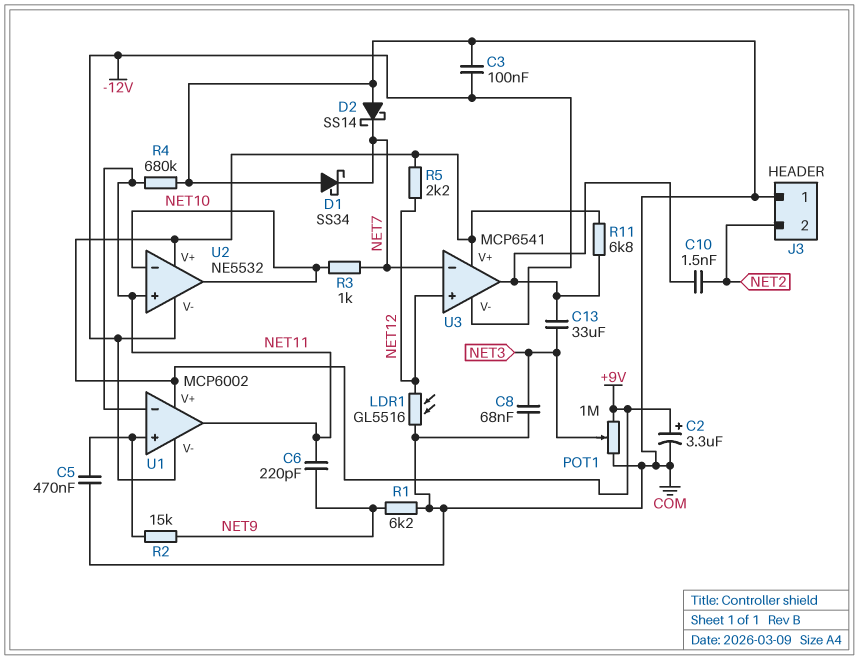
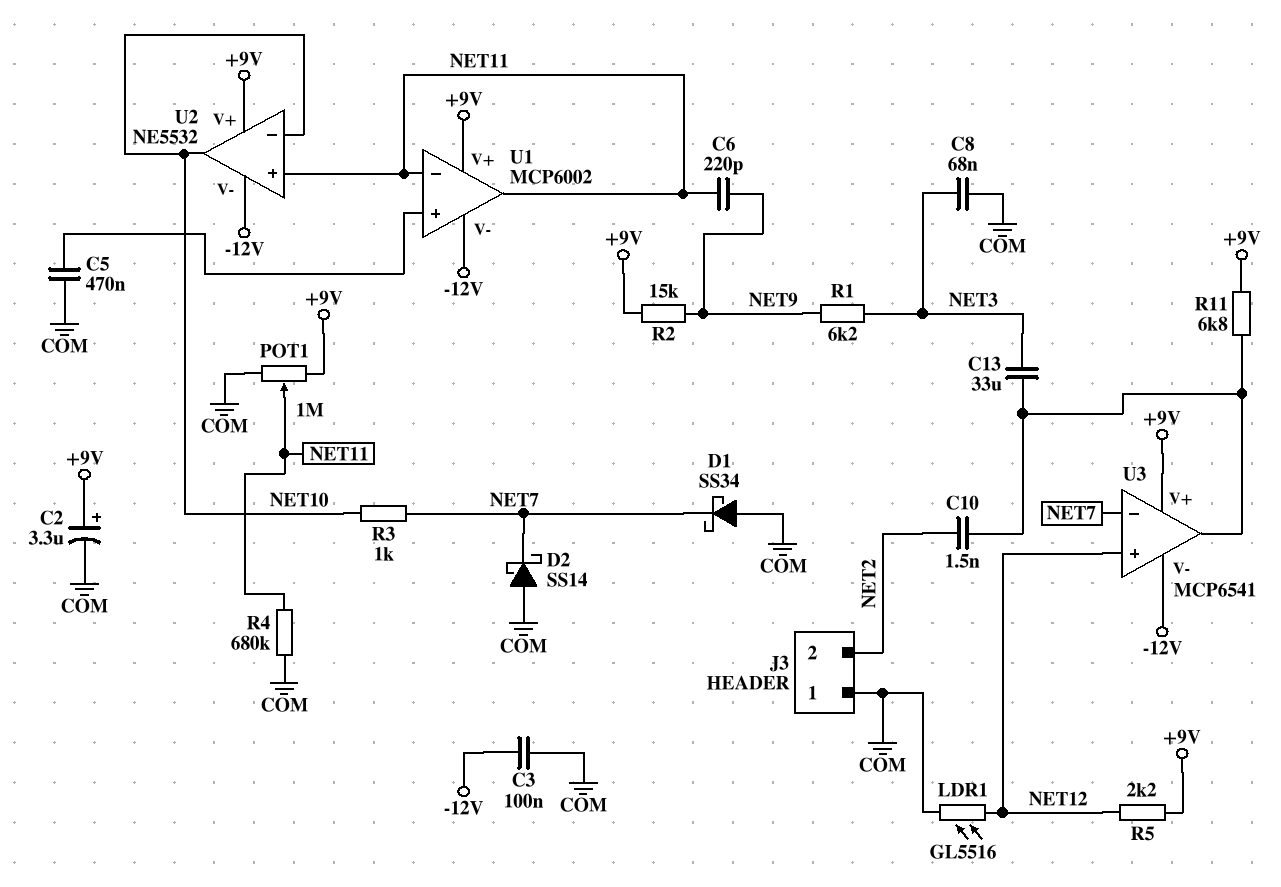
POT1: 1M (+9V, COM, wiper NET3) -> 1M (+9V, COM, wiper NET11)
R1: 6.2k (COM, NET9) -> 6.2k (NET3, NET9)
R2: 15k (NET9, U1/in+) -> 15k (+9V, NET9)

